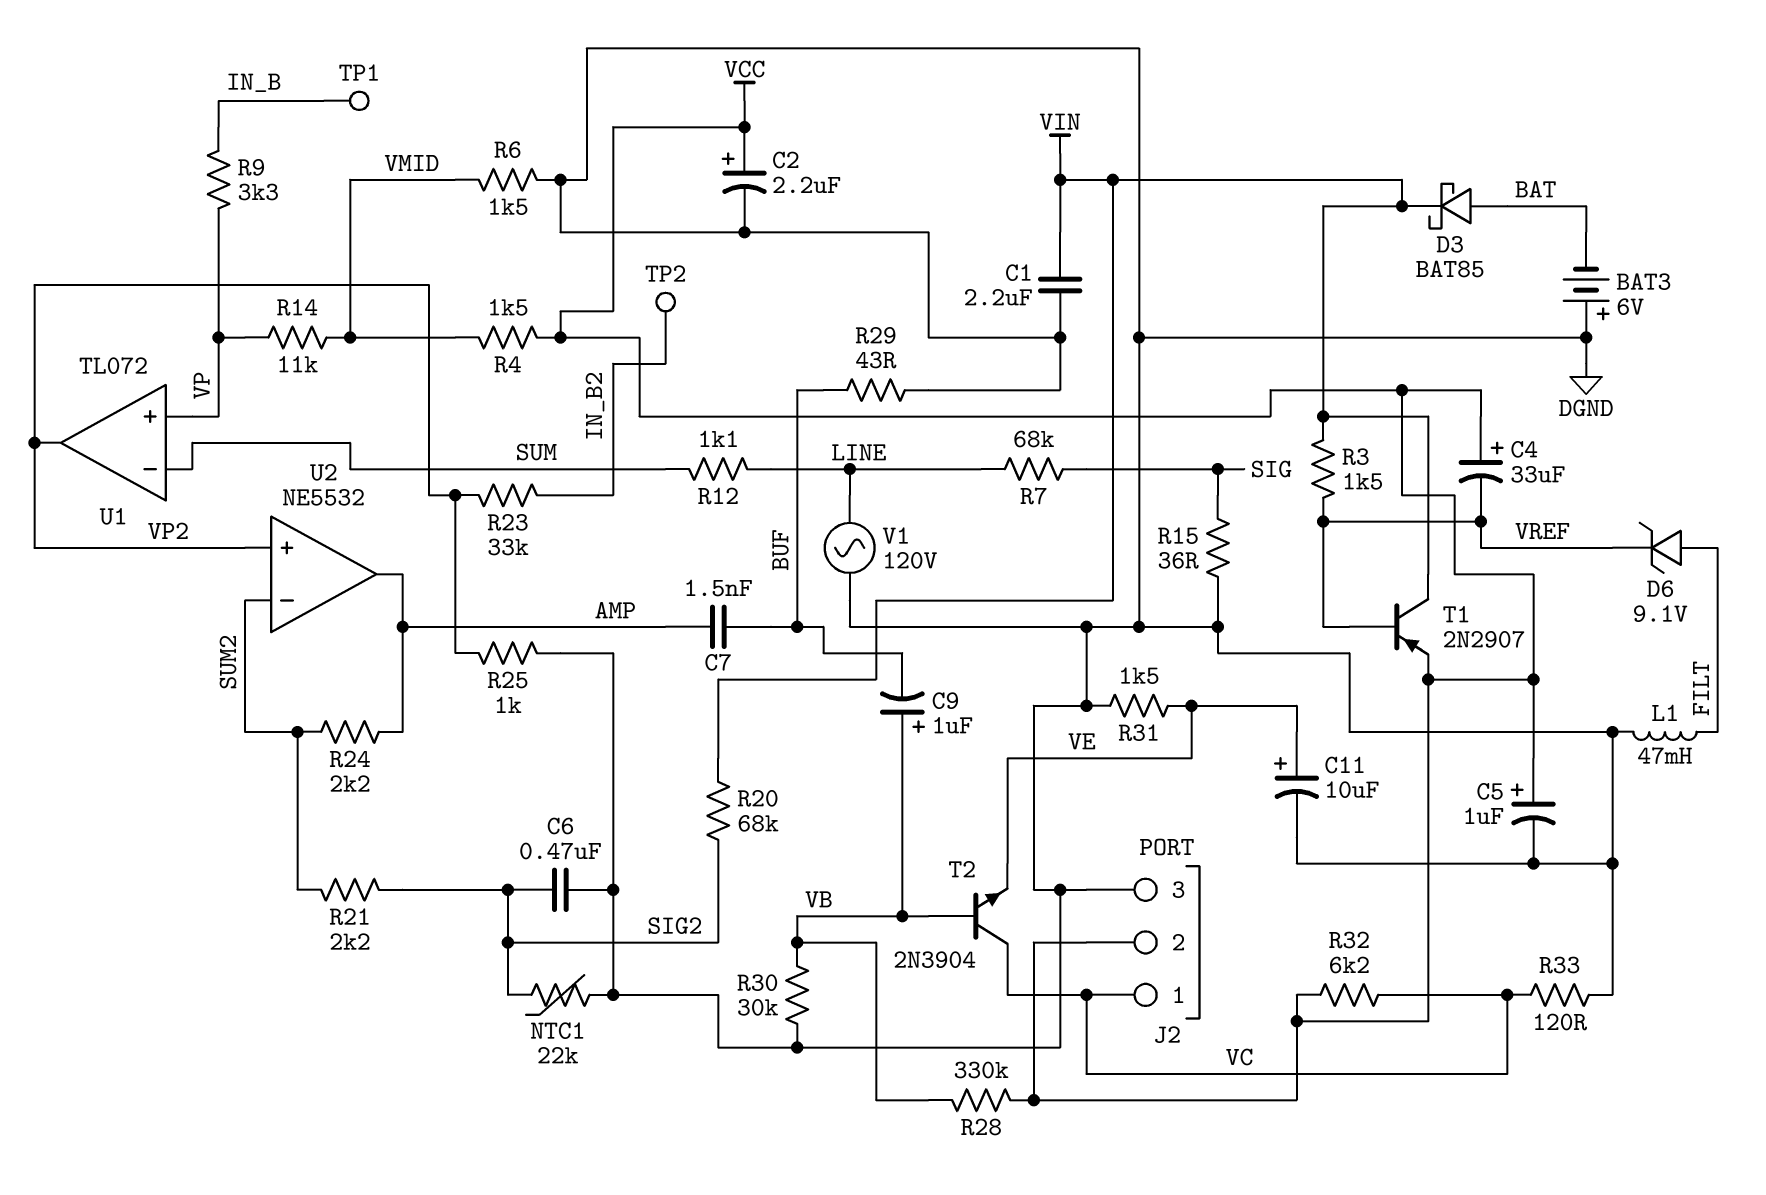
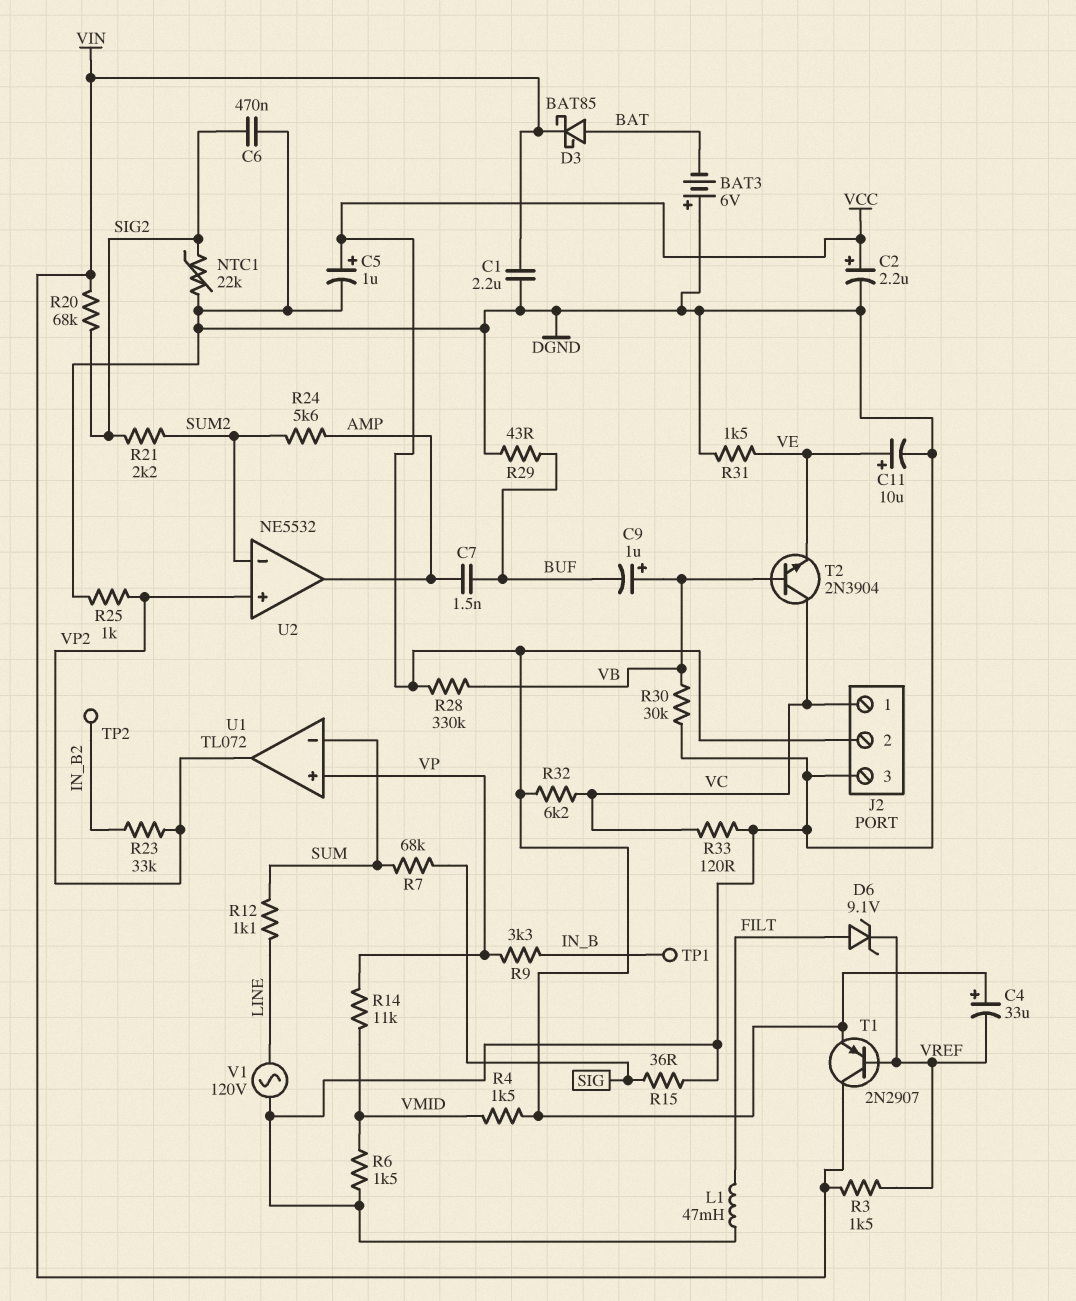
R7: 68k (LINE, SIG) -> 68k (SIG, SUM)
R24: 2.2k (AMP, SUM2) -> 5.6k (AMP, SUM2)

